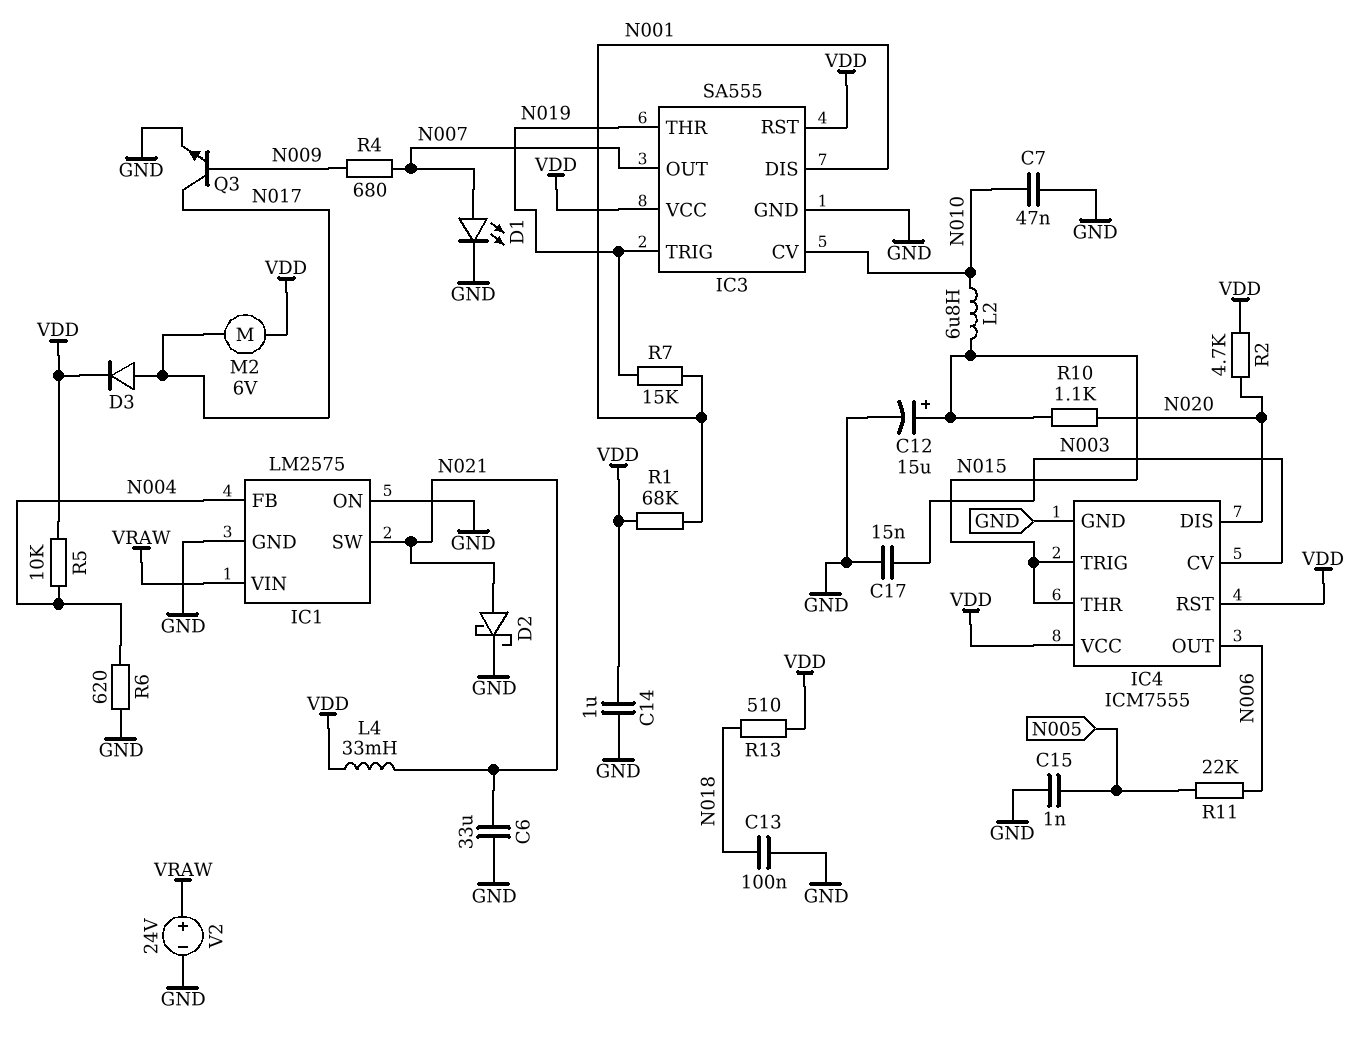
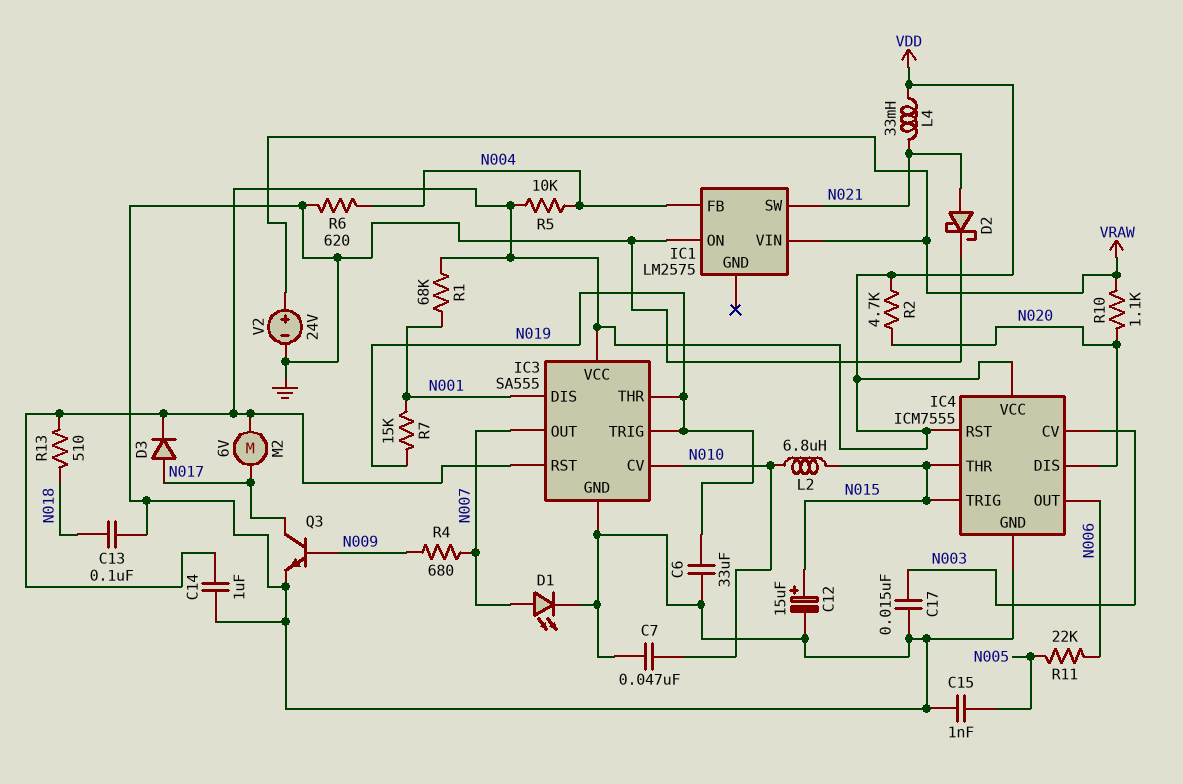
C6: 33uF (GND, N021) -> 33uF (GND, N019)
IC1 pin GND: GND -> none
R10: 1.1k (N015, N020) -> 1.1k (N020, VRAW)

